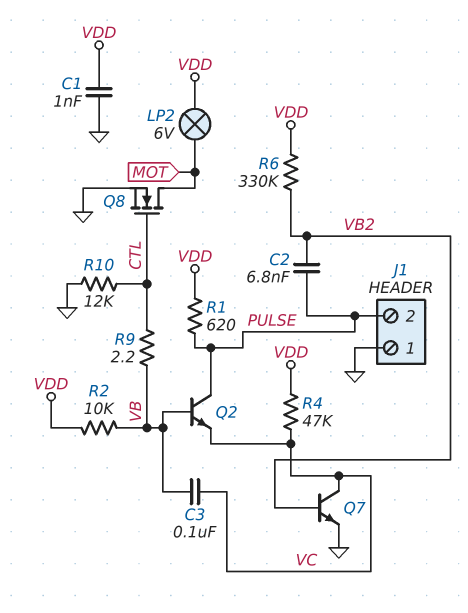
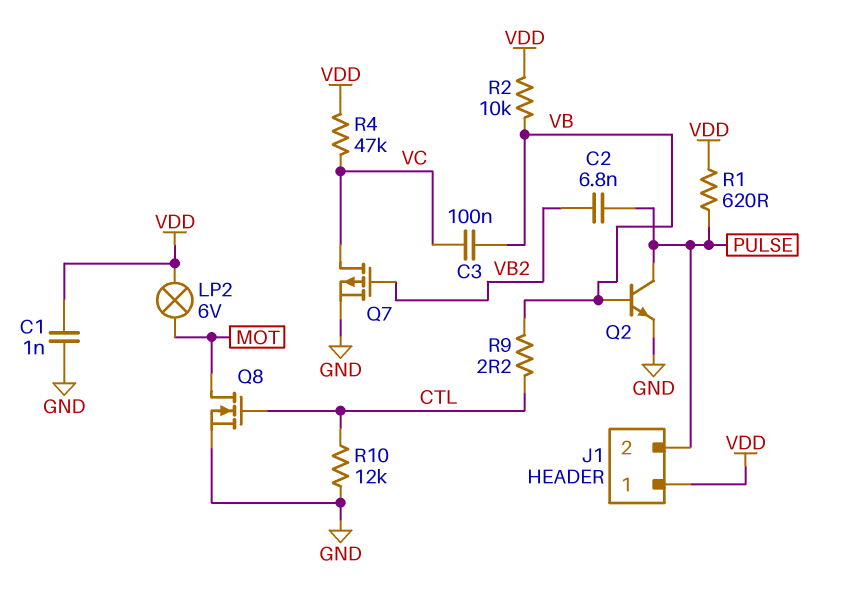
J1 pin 1: GND -> VDD
Q2: NPN (B VB, C PULSE, E VC) -> NPN (B VB, C PULSE, E GND)
Q7: NPN (B VB2, C VC, E GND) -> PMOS (G VB2, D VC, S GND)
R6: 330k (VB2, VDD) -> none

